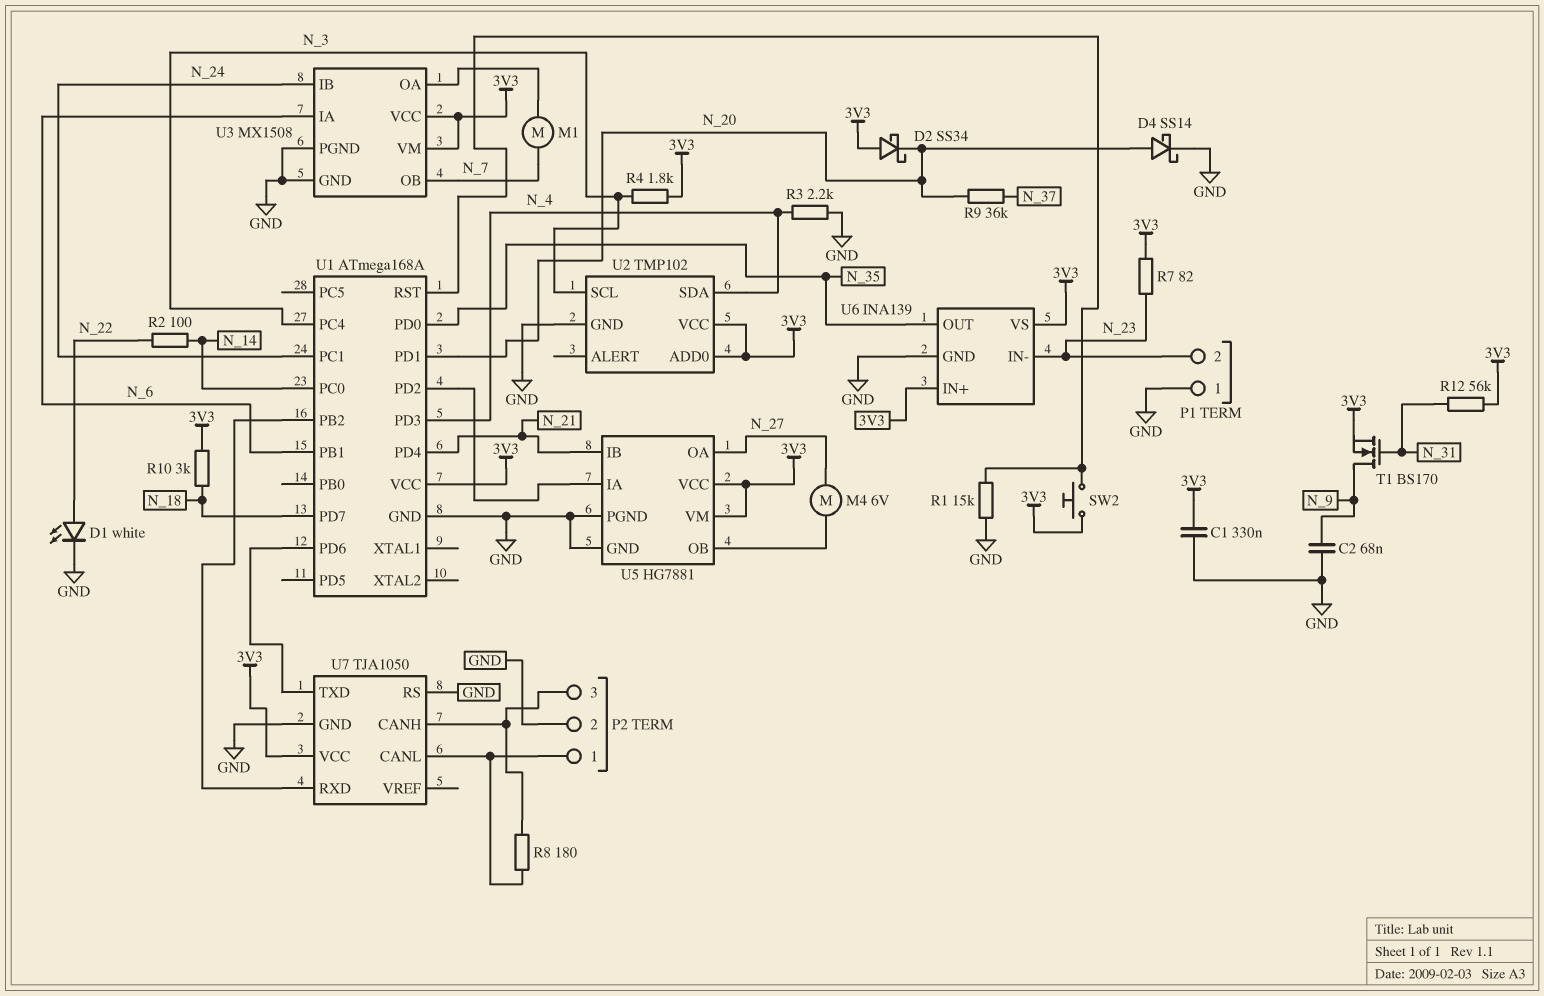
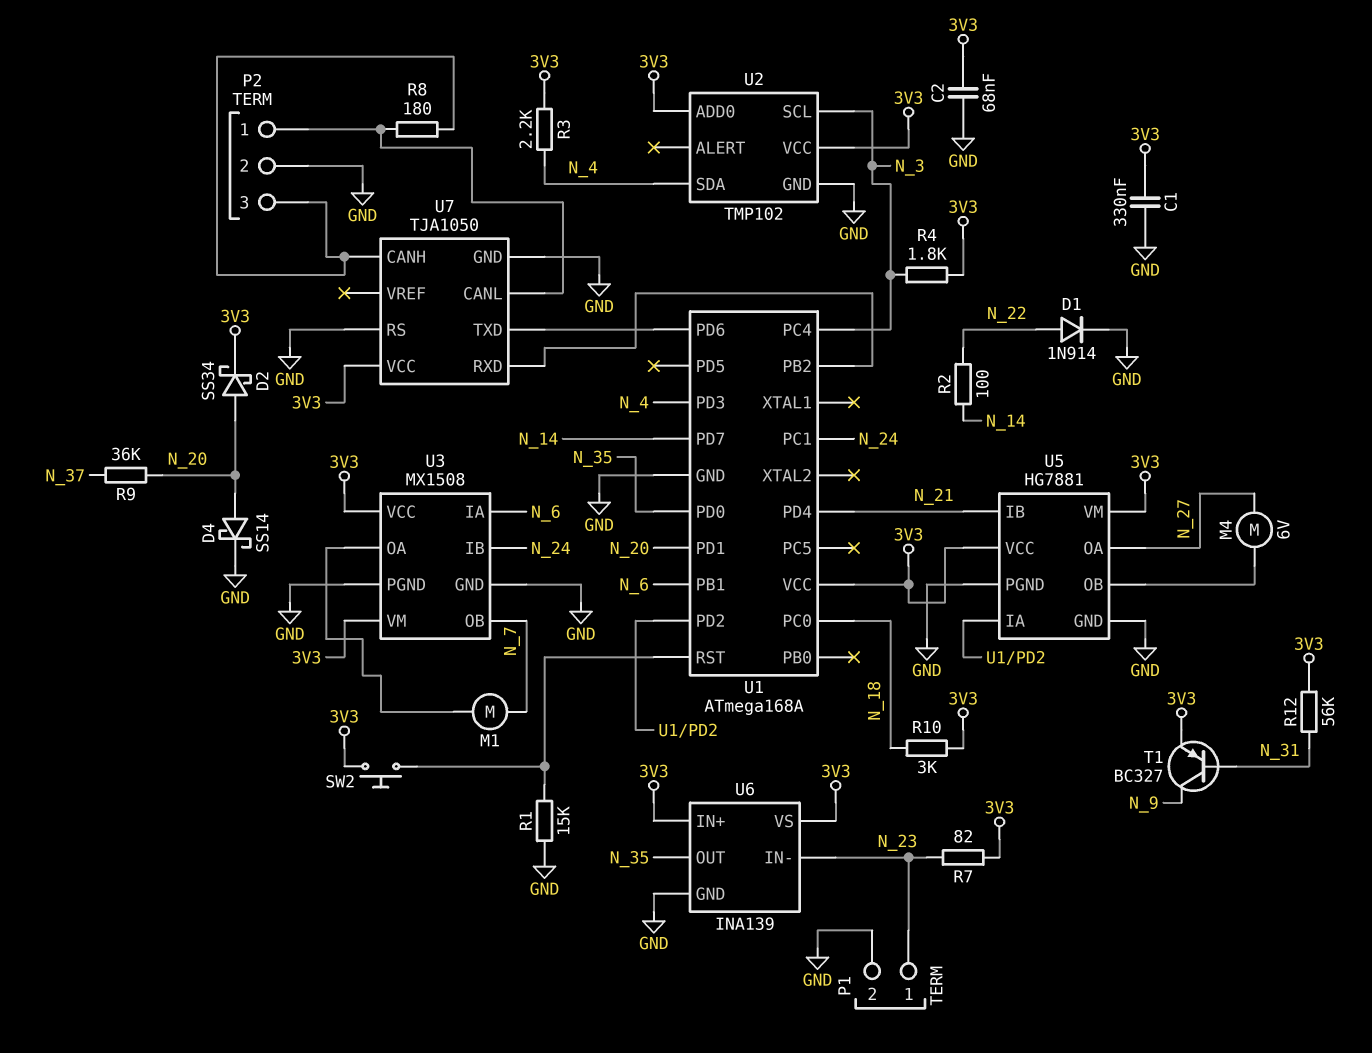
C2: 68nF (GND, N_9) -> 68nF (3V3, GND)
D1: LED white (A N_22, K GND) -> diode 1N914 (A N_22, K GND)
D2: schottky SS34 (A 3V3, K N_20) -> schottky SS34 (A N_20, K 3V3)
P1 pin 1: GND -> N_23
P1 pin 2: N_23 -> GND
R3: 2.2k (GND, N_4) -> 2.2k (3V3, N_4)
T1: NMOS BS170 (G N_31, D N_9, S 3V3) -> PNP BC327 (B N_31, C N_9, E 3V3)
U1 pin PC0: N_14 -> N_18
U1 pin PD7: N_18 -> N_14

